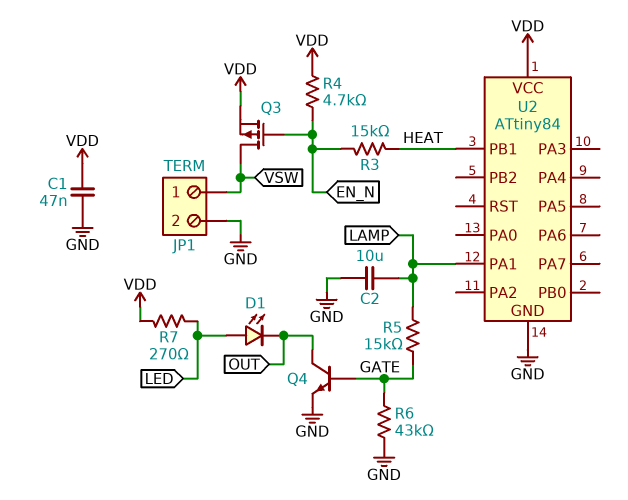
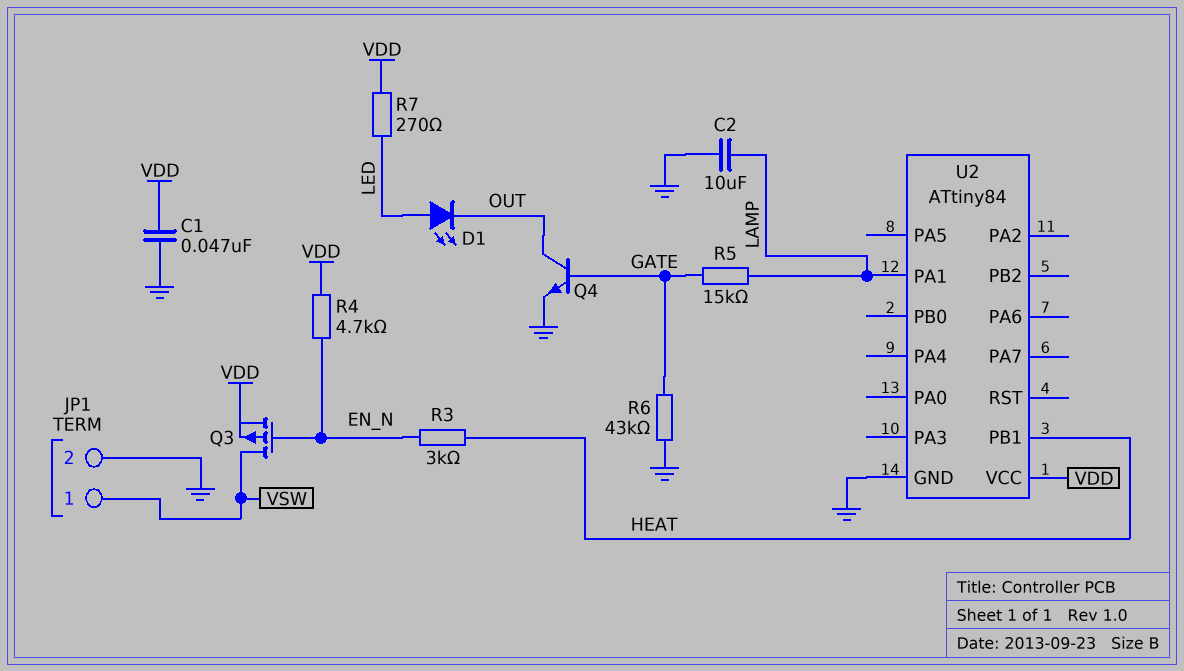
R3: 15k (EN_N, HEAT) -> 3k (EN_N, HEAT)

